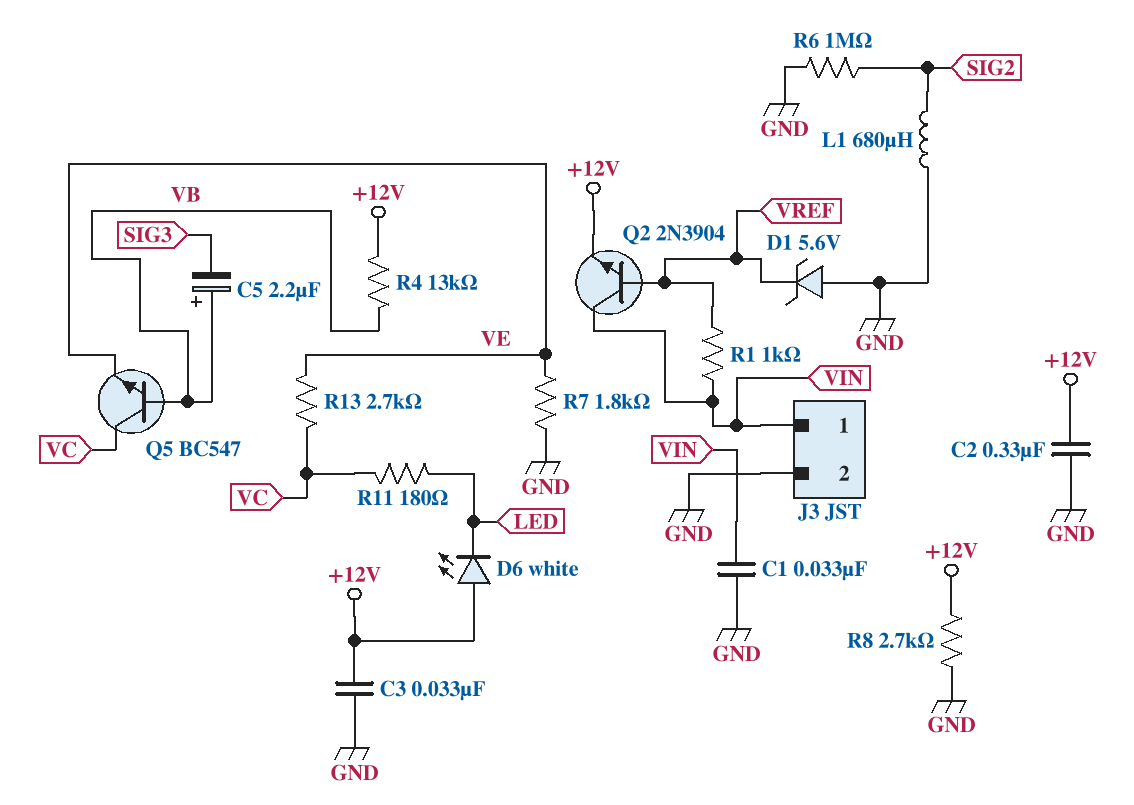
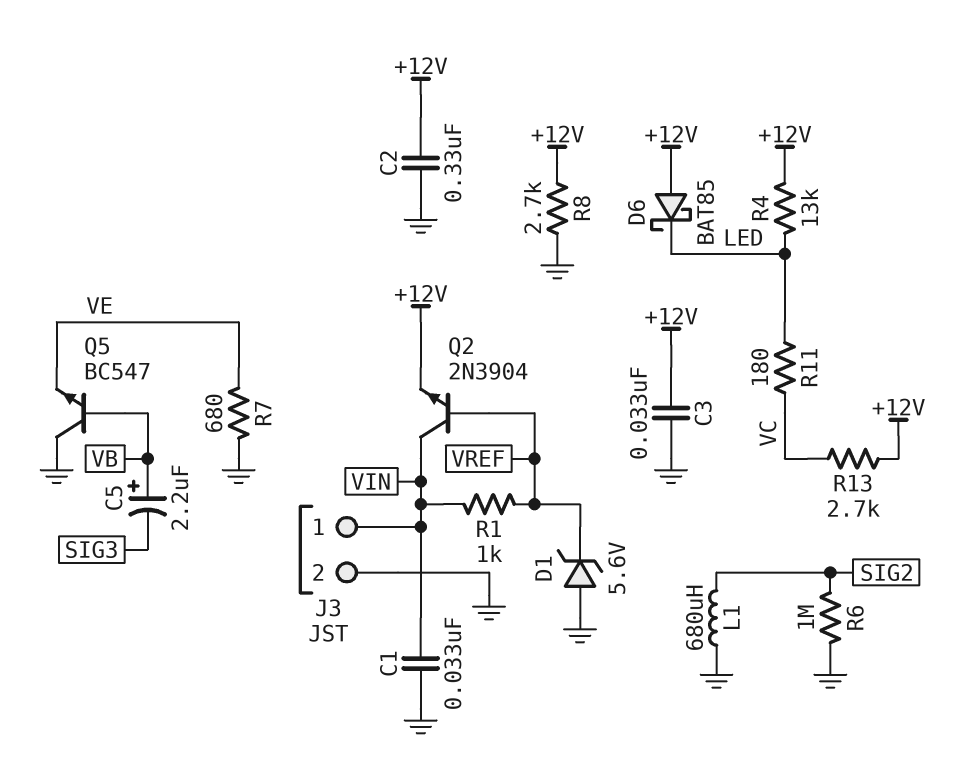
D6: LED white (A +12V, K LED) -> schottky BAT85 (A +12V, K LED)
Q5: NPN BC547 (B VB, C VC, E VE) -> NPN BC547 (B VB, C GND, E VE)
R4: 13k (+12V, VB) -> 13k (+12V, LED)
R7: 1.8k (GND, VE) -> 680 (GND, VE)
R13: 2.7k (VC, VE) -> 2.7k (+12V, VC)

